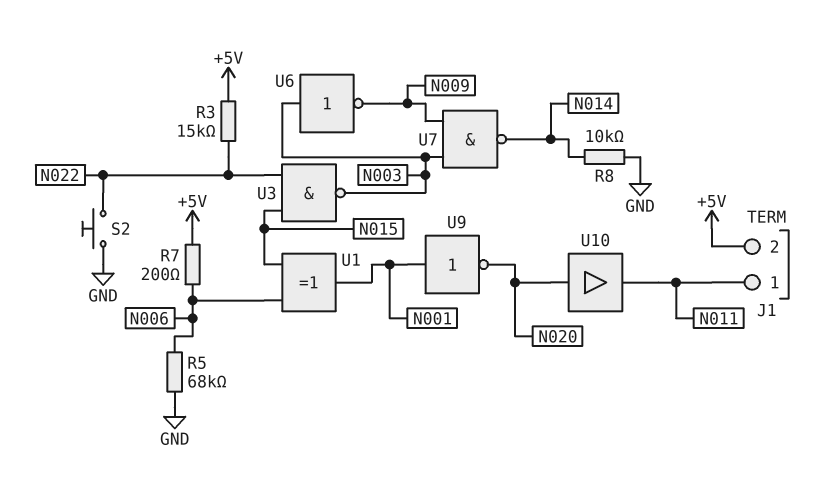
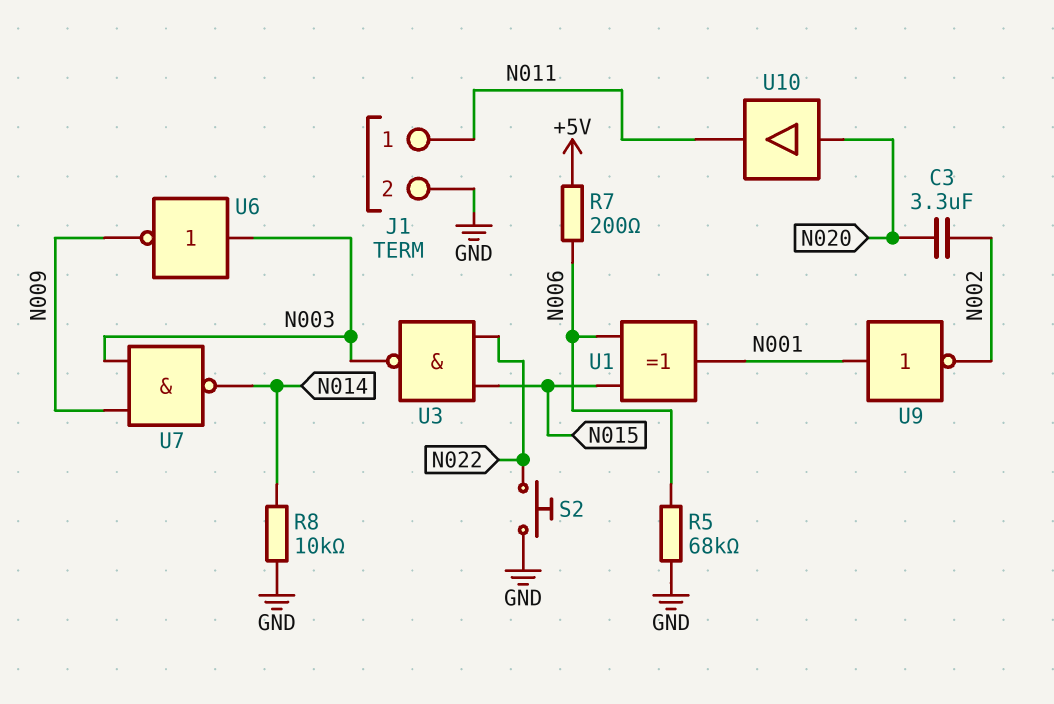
C3: none -> 3.3uF (N002, N020)
J1 pin 2: +5V -> GND
R3: 15k (+5V, N022) -> none
U9: NOT (in N001, out N020) -> NOT (in N001, out N002)

